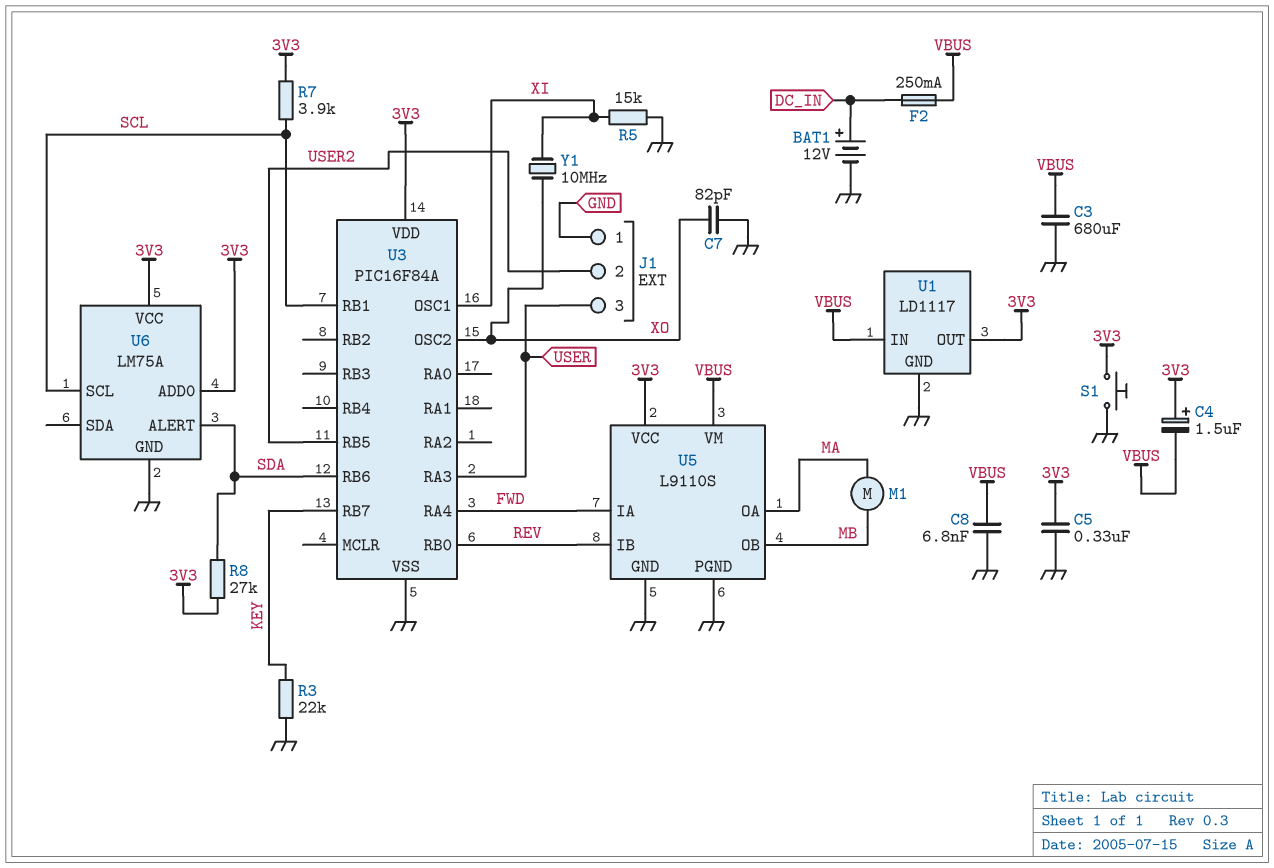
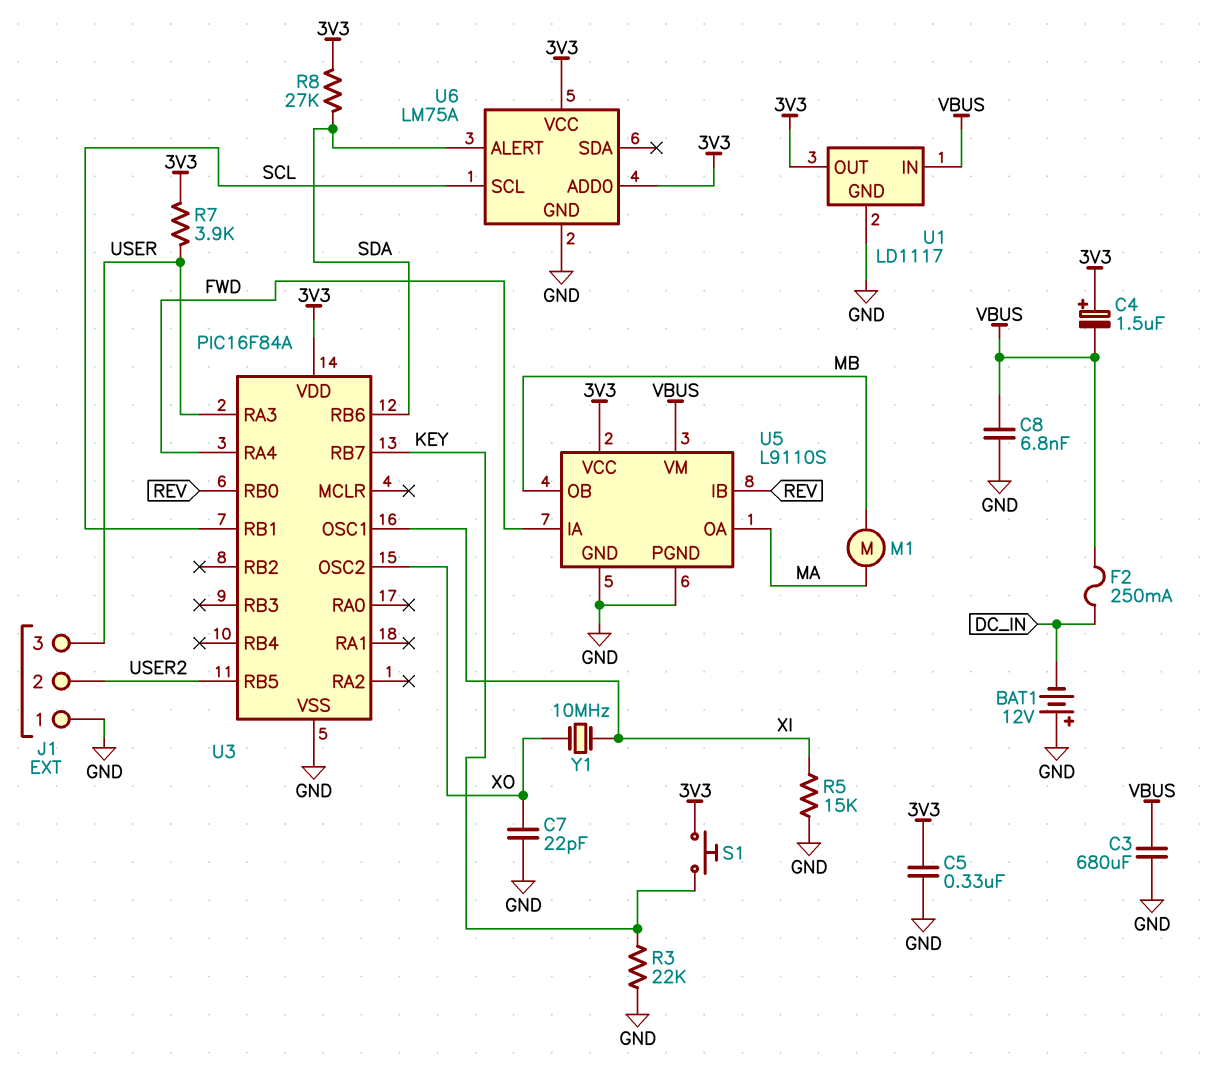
BAT1: 12V (plus DC_IN, minus GND) -> 12V (plus GND, minus DC_IN)
C7: 82pF (GND, XO) -> 22pF (GND, XO)
R7: 3.9k (3V3, SCL) -> 3.9k (3V3, USER)
S1: button (3V3, GND) -> button (3V3, KEY)

